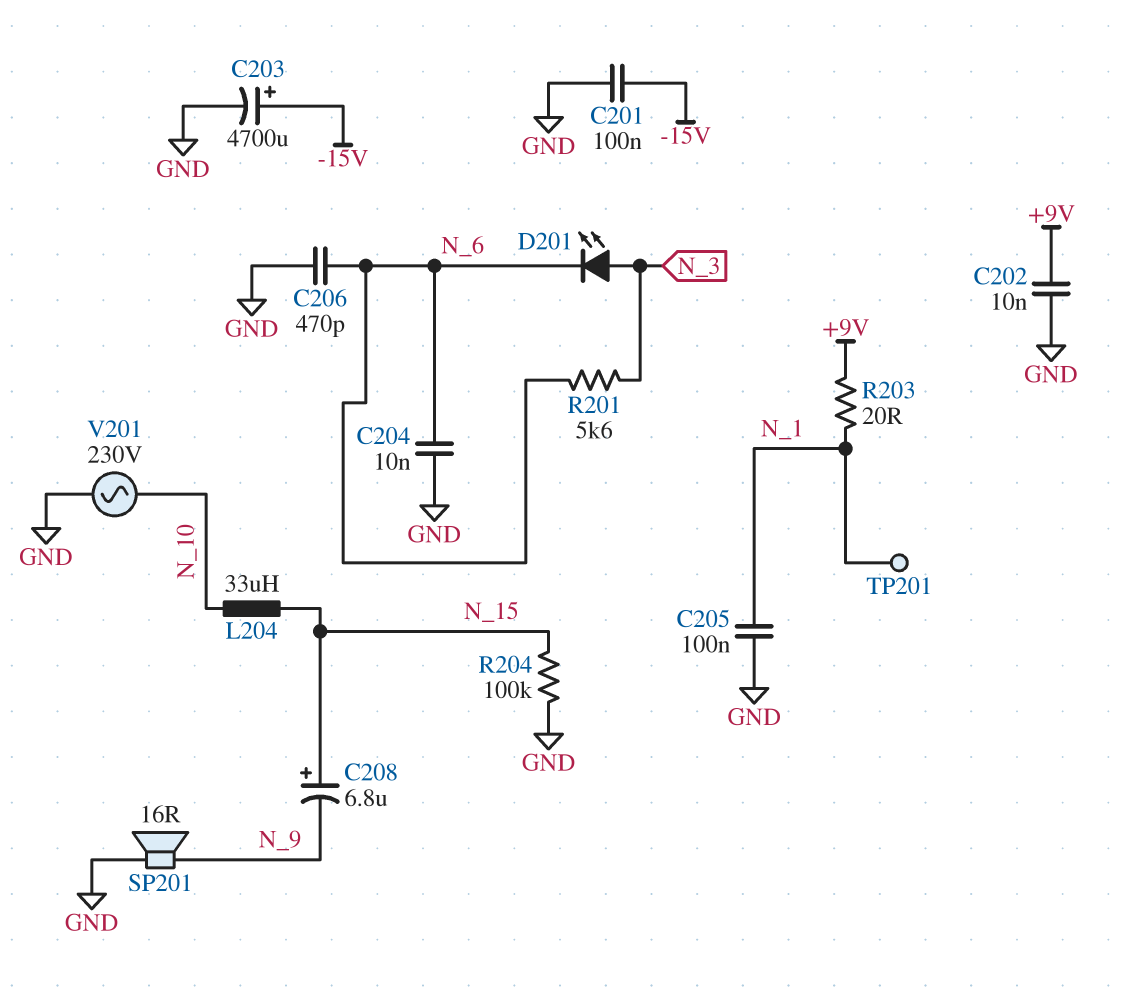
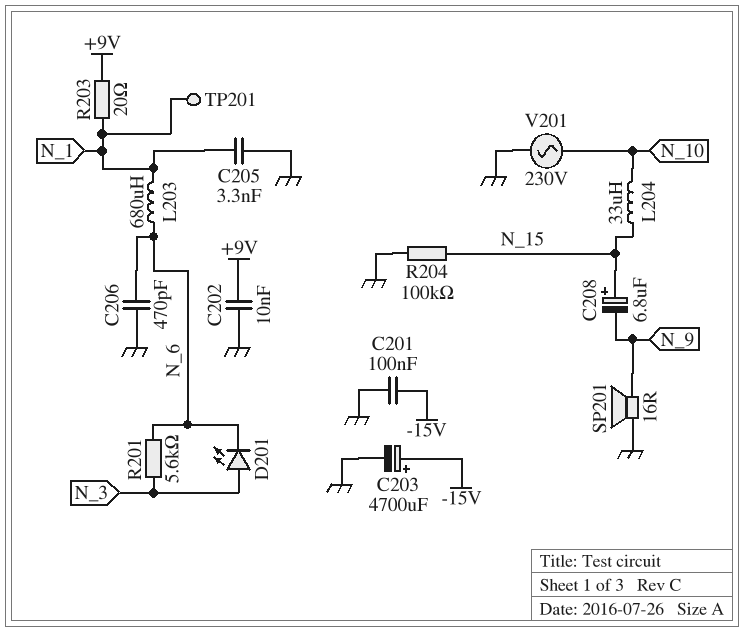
C204: 10nF (GND, N_6) -> none
C205: 100nF (GND, N_1) -> 3.3nF (GND, N_1)
L203: none -> 680uH (N_1, N_6)

